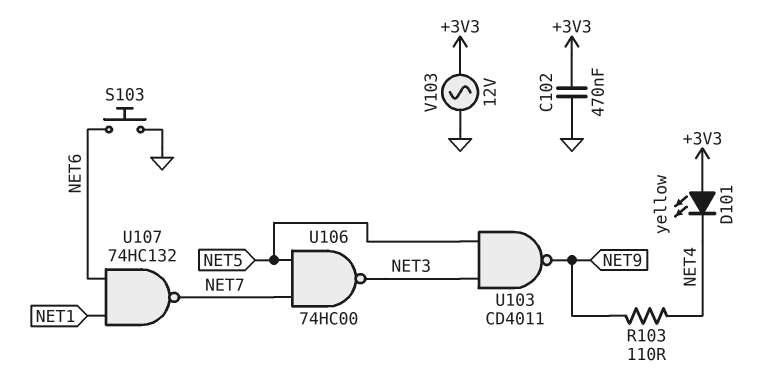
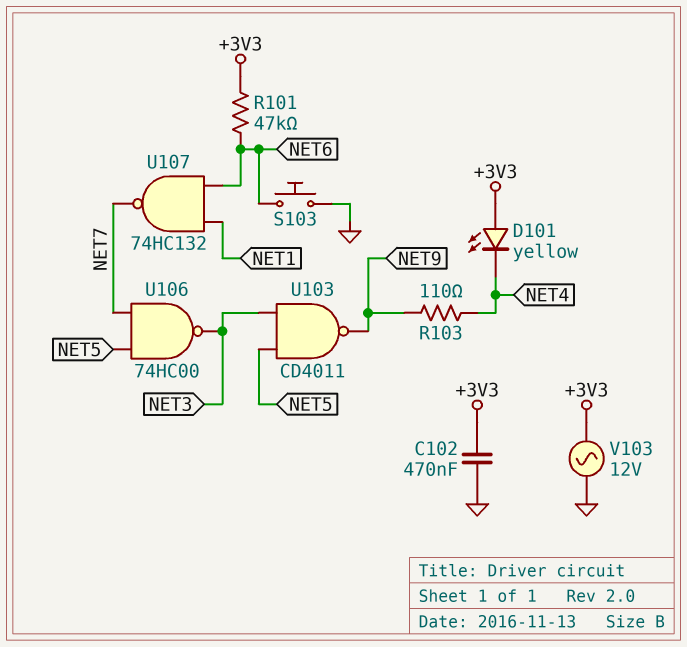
R101: none -> 47k (+3V3, NET6)

